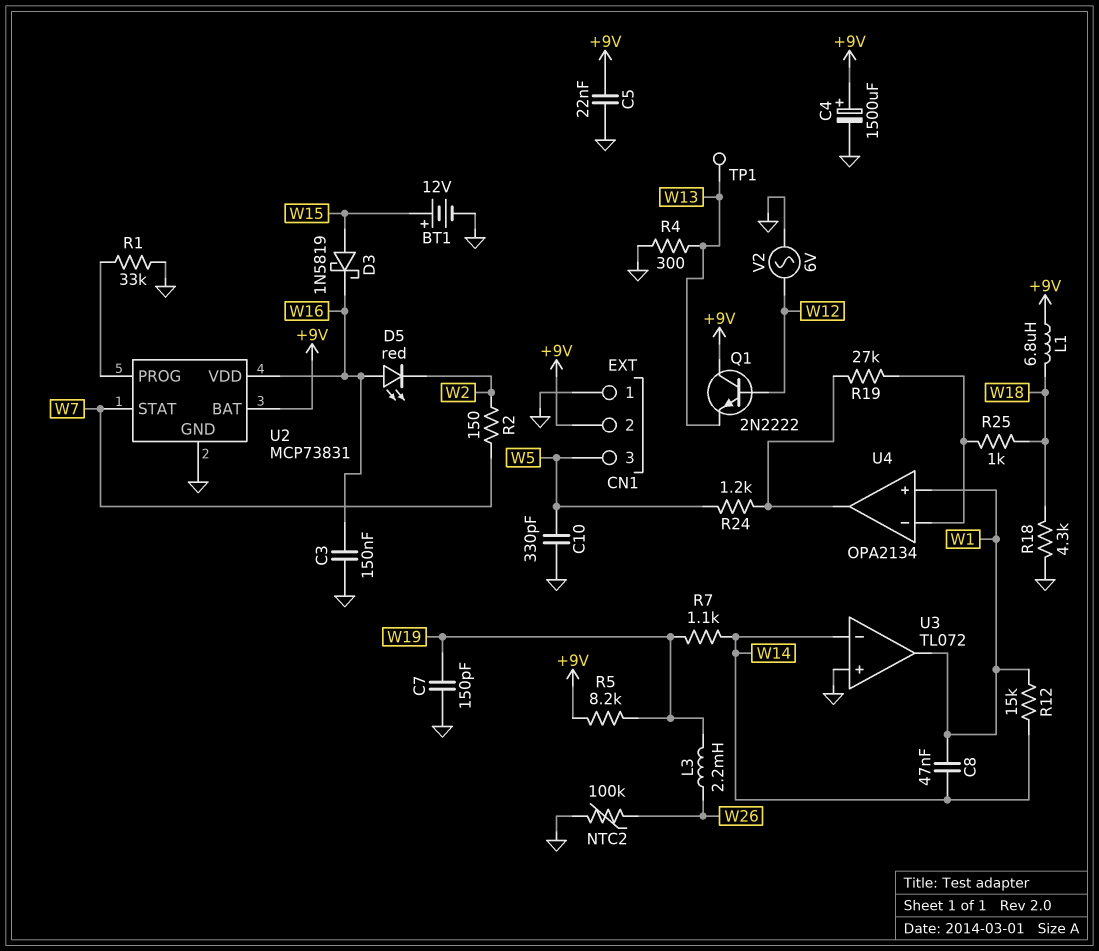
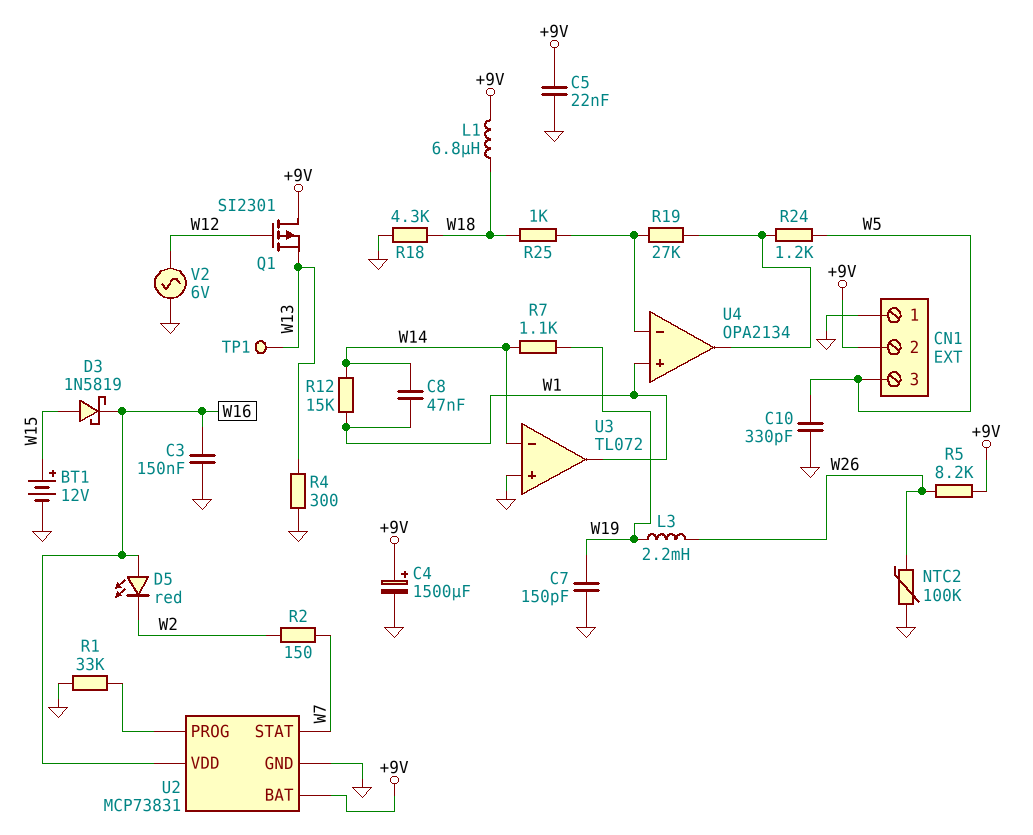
Q1: NPN 2N2222 (B W12, C +9V, E W13) -> PMOS SI2301 (G W12, D +9V, S W13)
R5: 8.2k (+9V, W19) -> 8.2k (+9V, W26)

